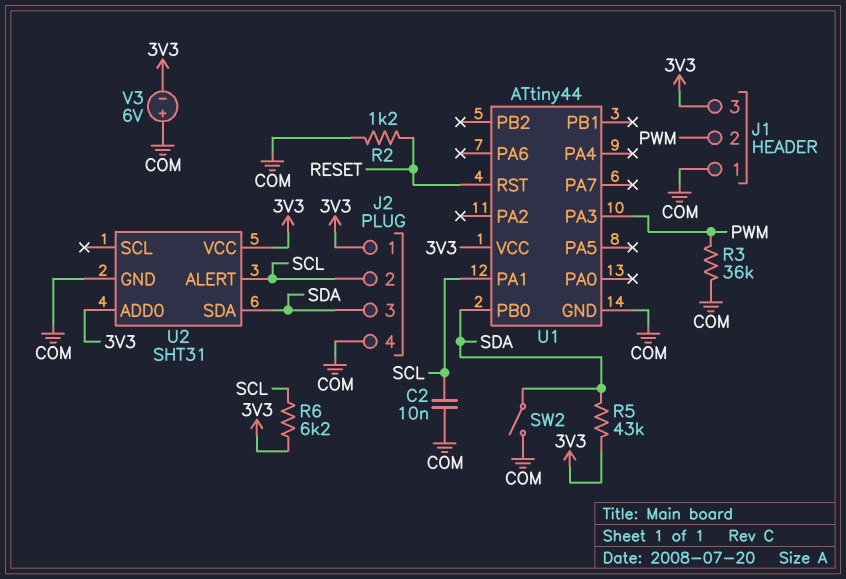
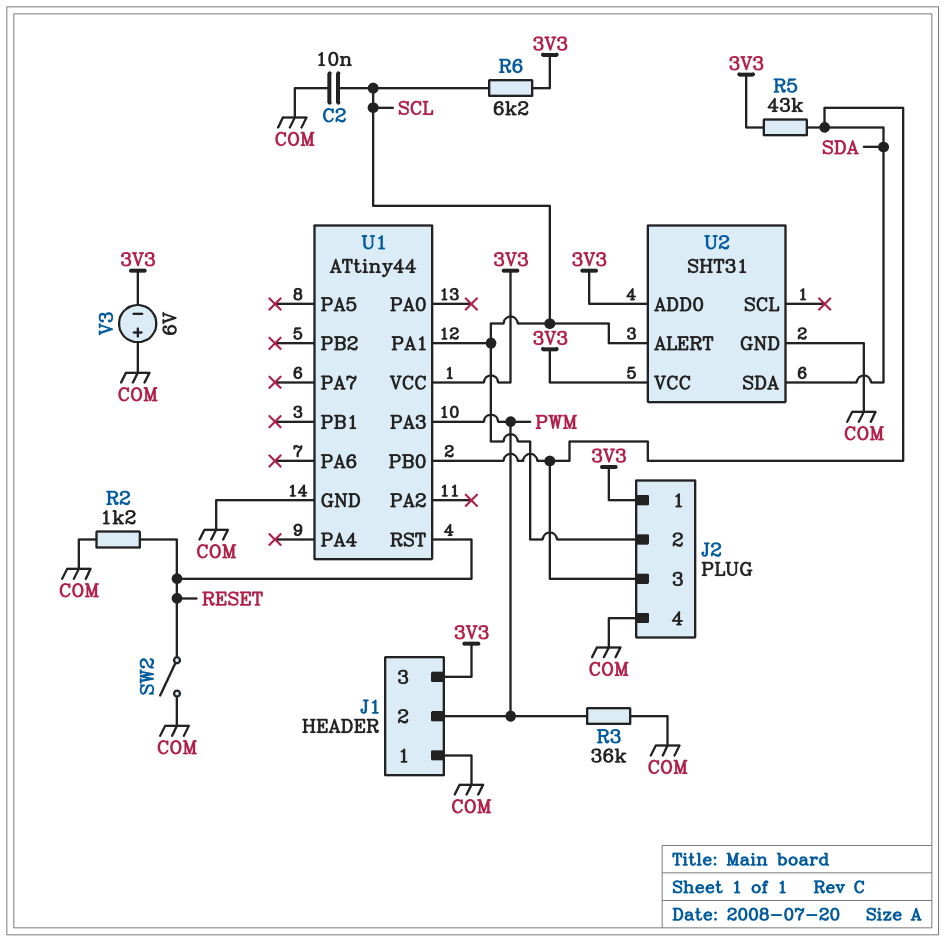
SW2: switch (COM, SDA) -> switch (COM, RESET)

